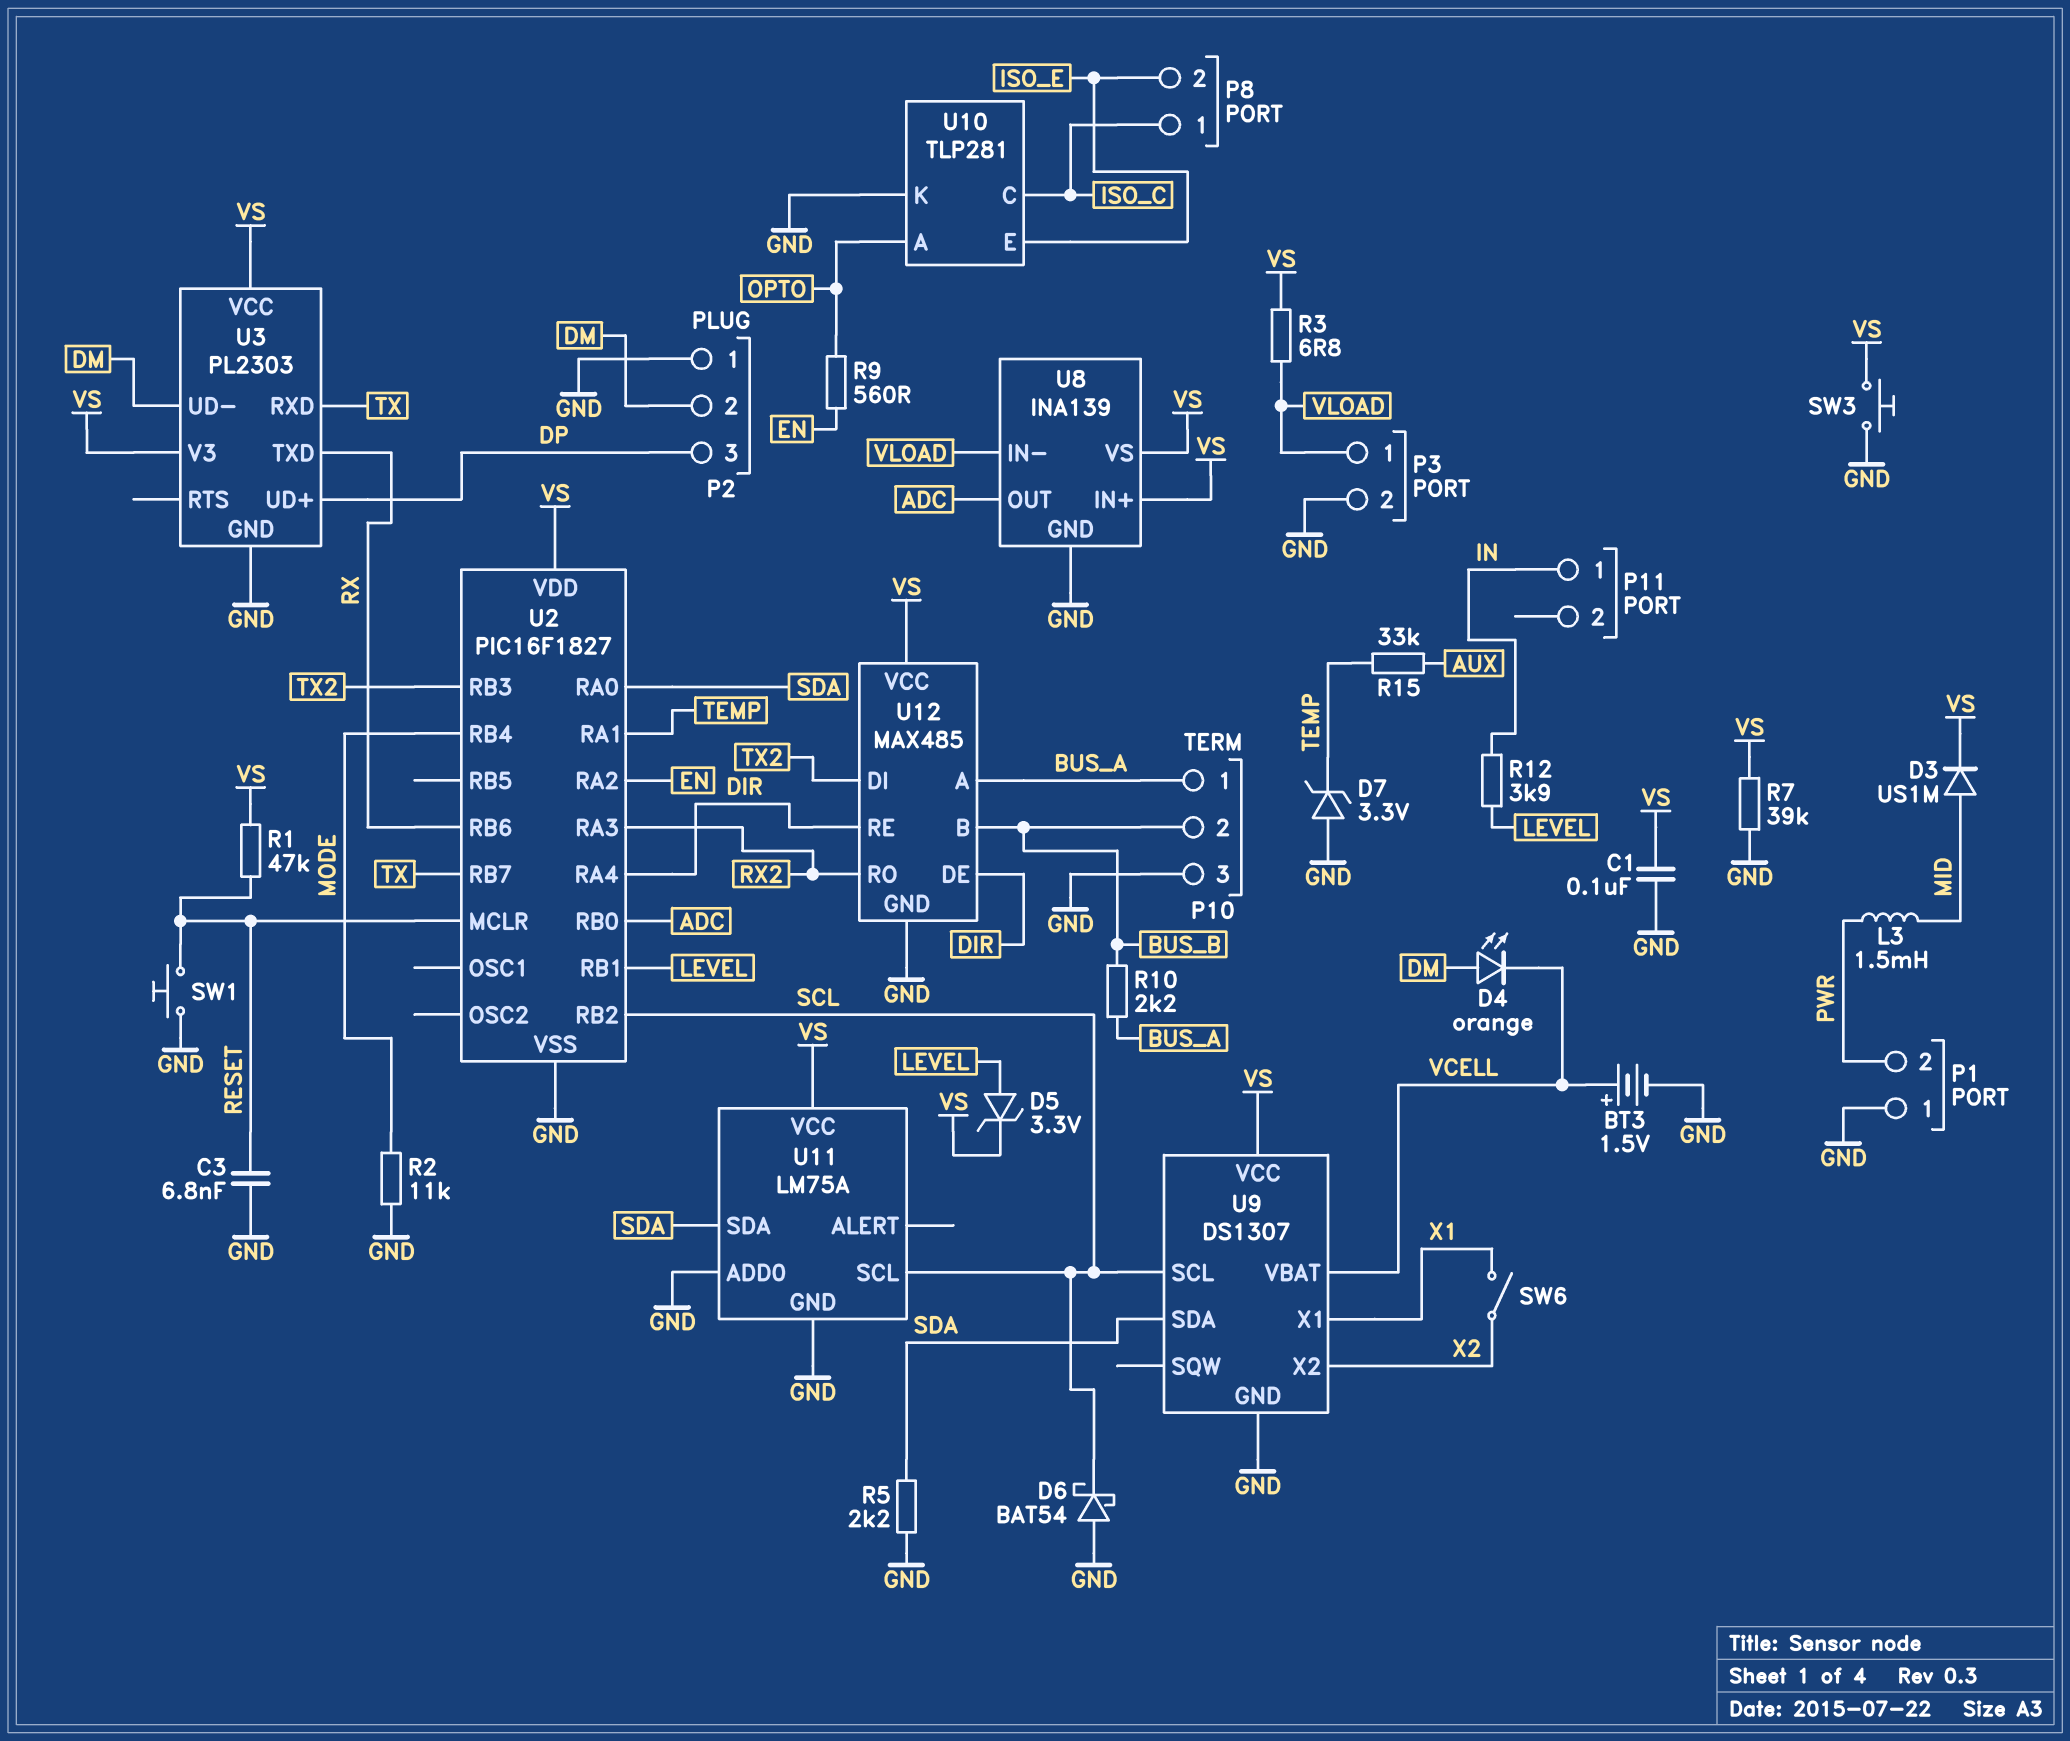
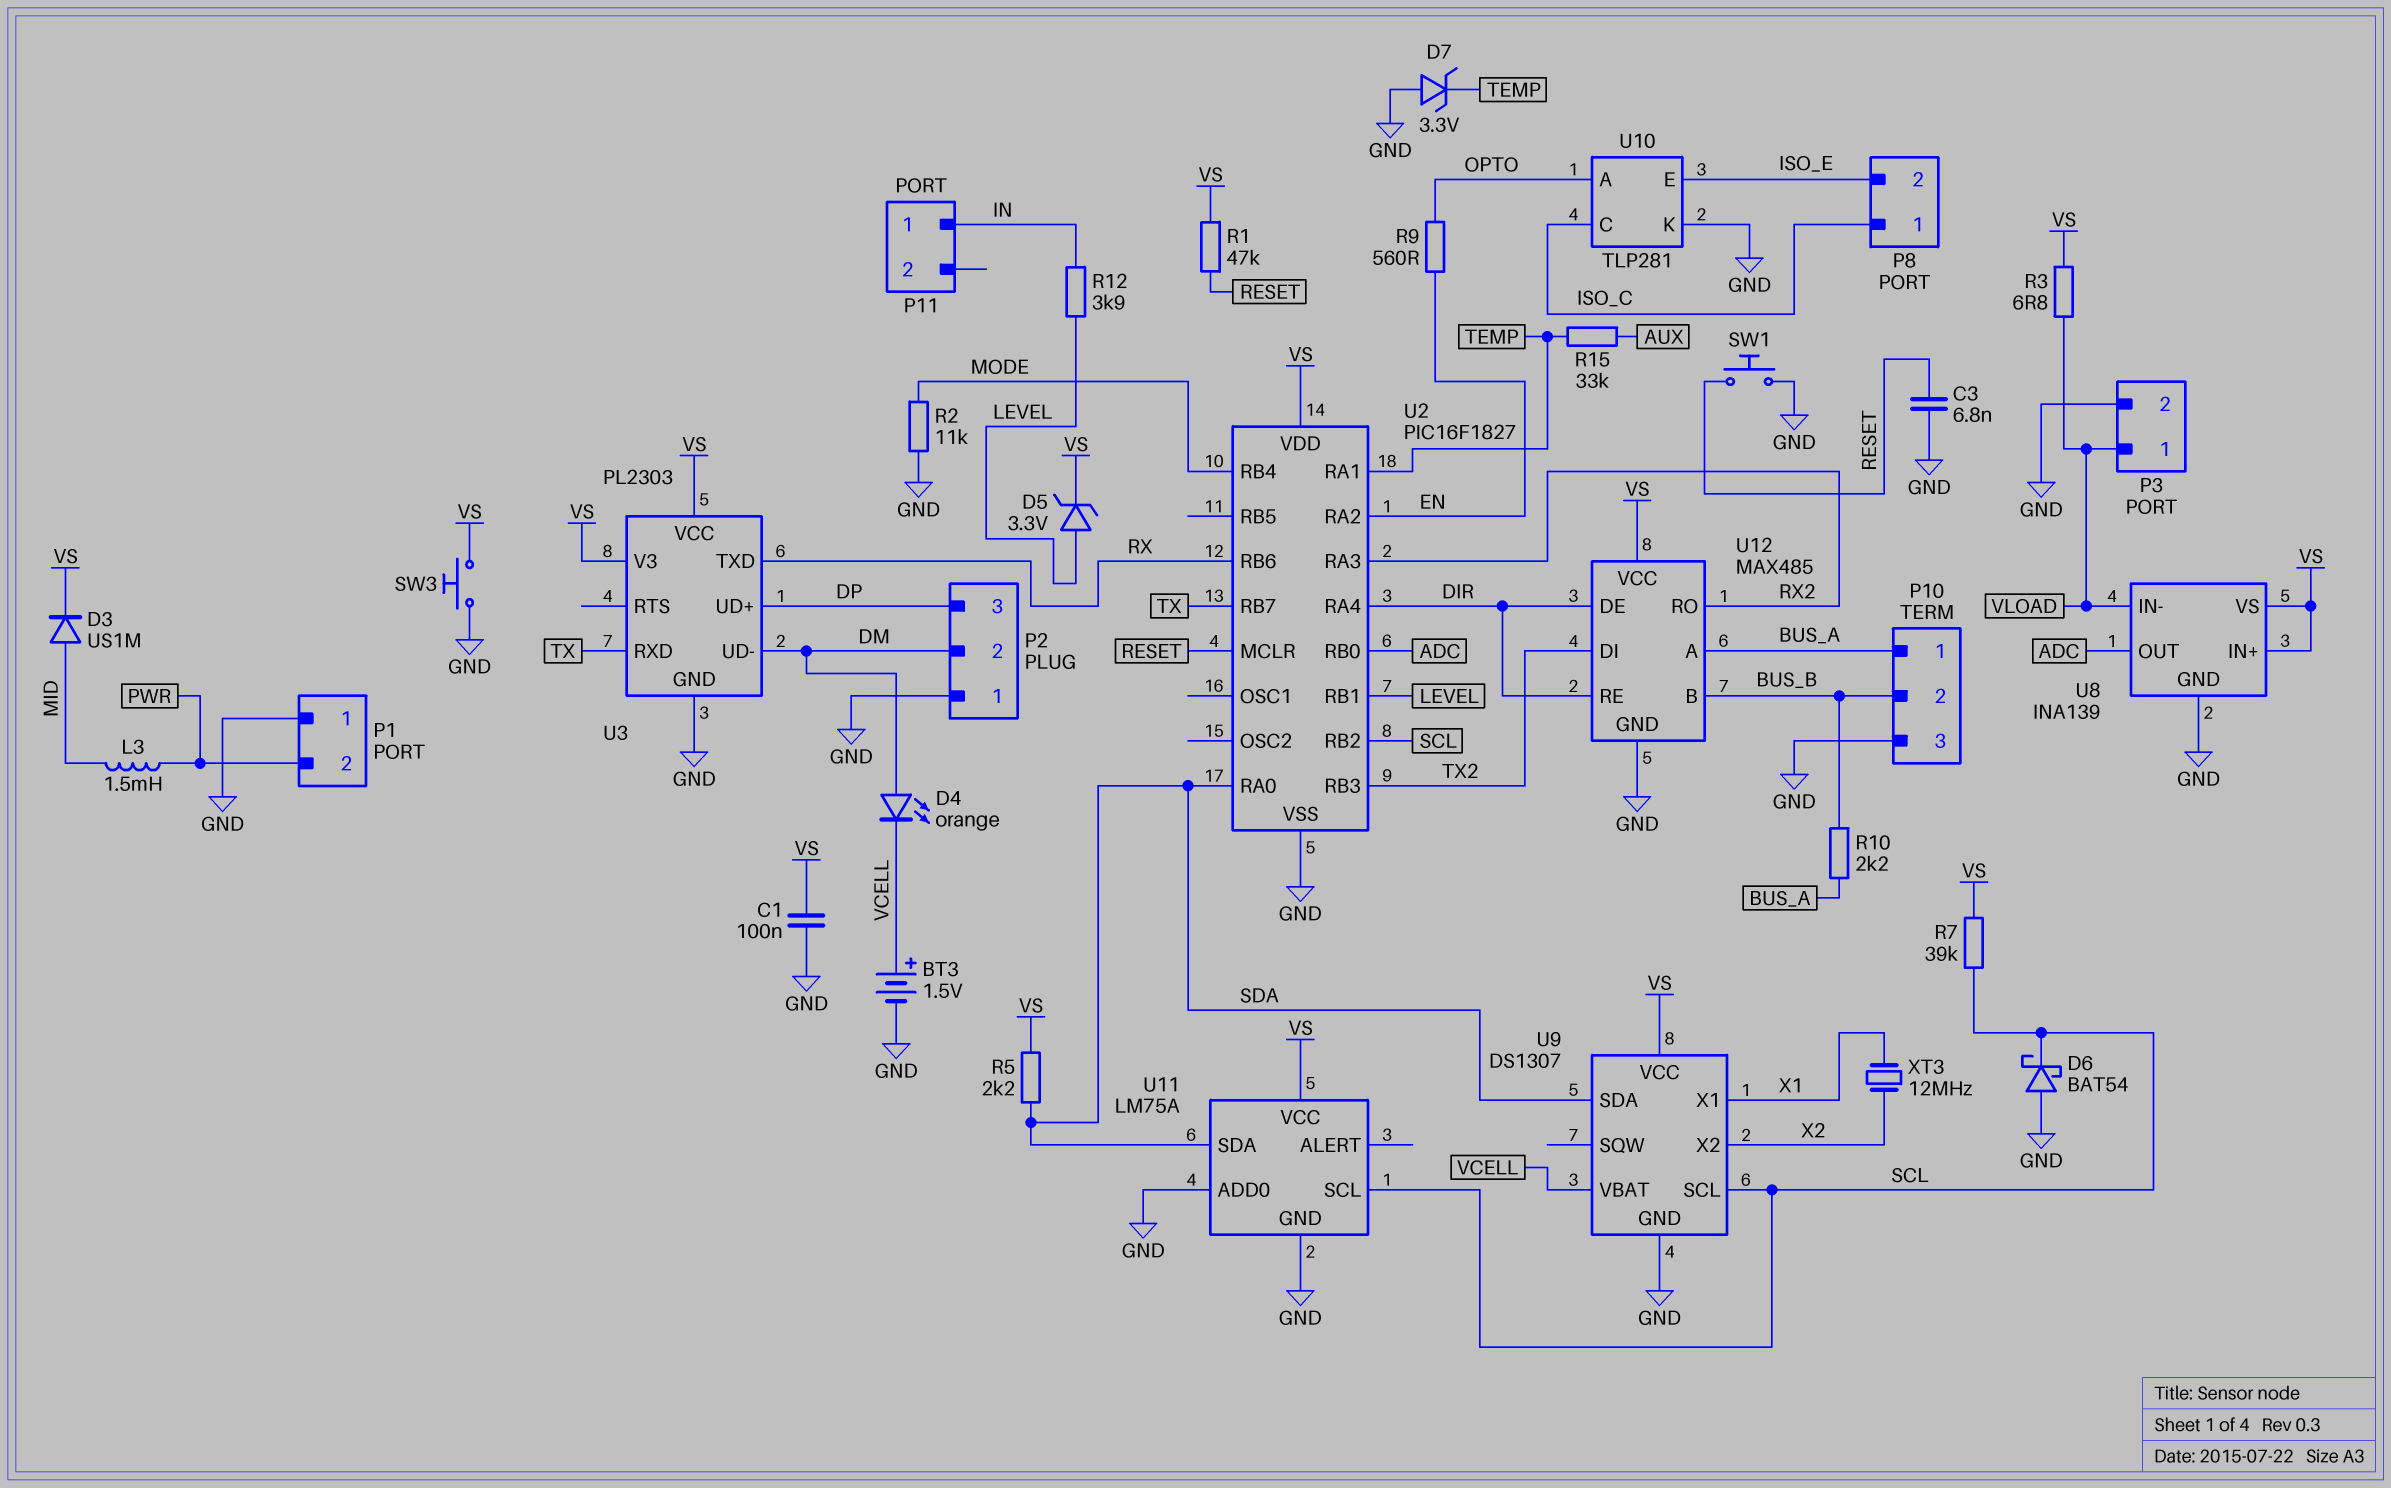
R5: 2.2k (GND, SDA) -> 2.2k (SDA, VS)
R7: 39k (GND, VS) -> 39k (SCL, VS)
SW6: switch (X1, X2) -> none
XT3: none -> 12MHz (X1, X2)

